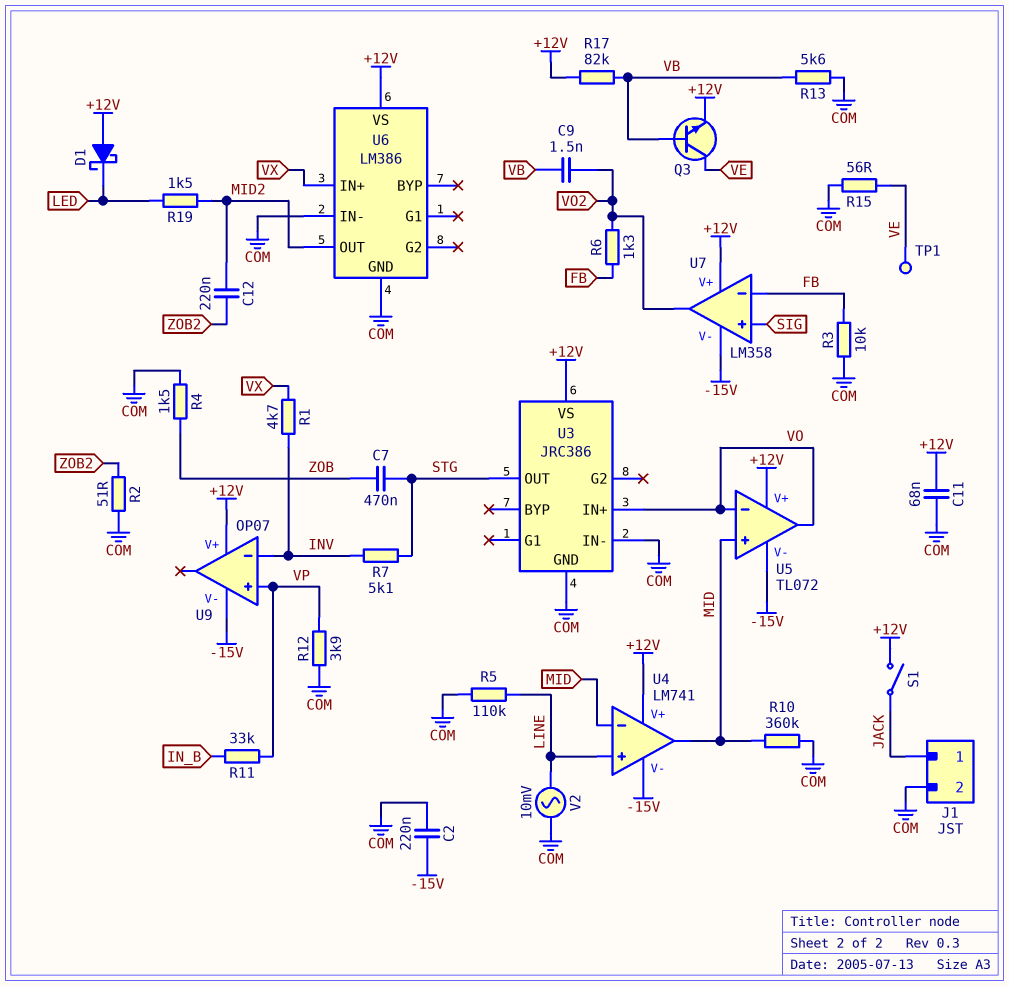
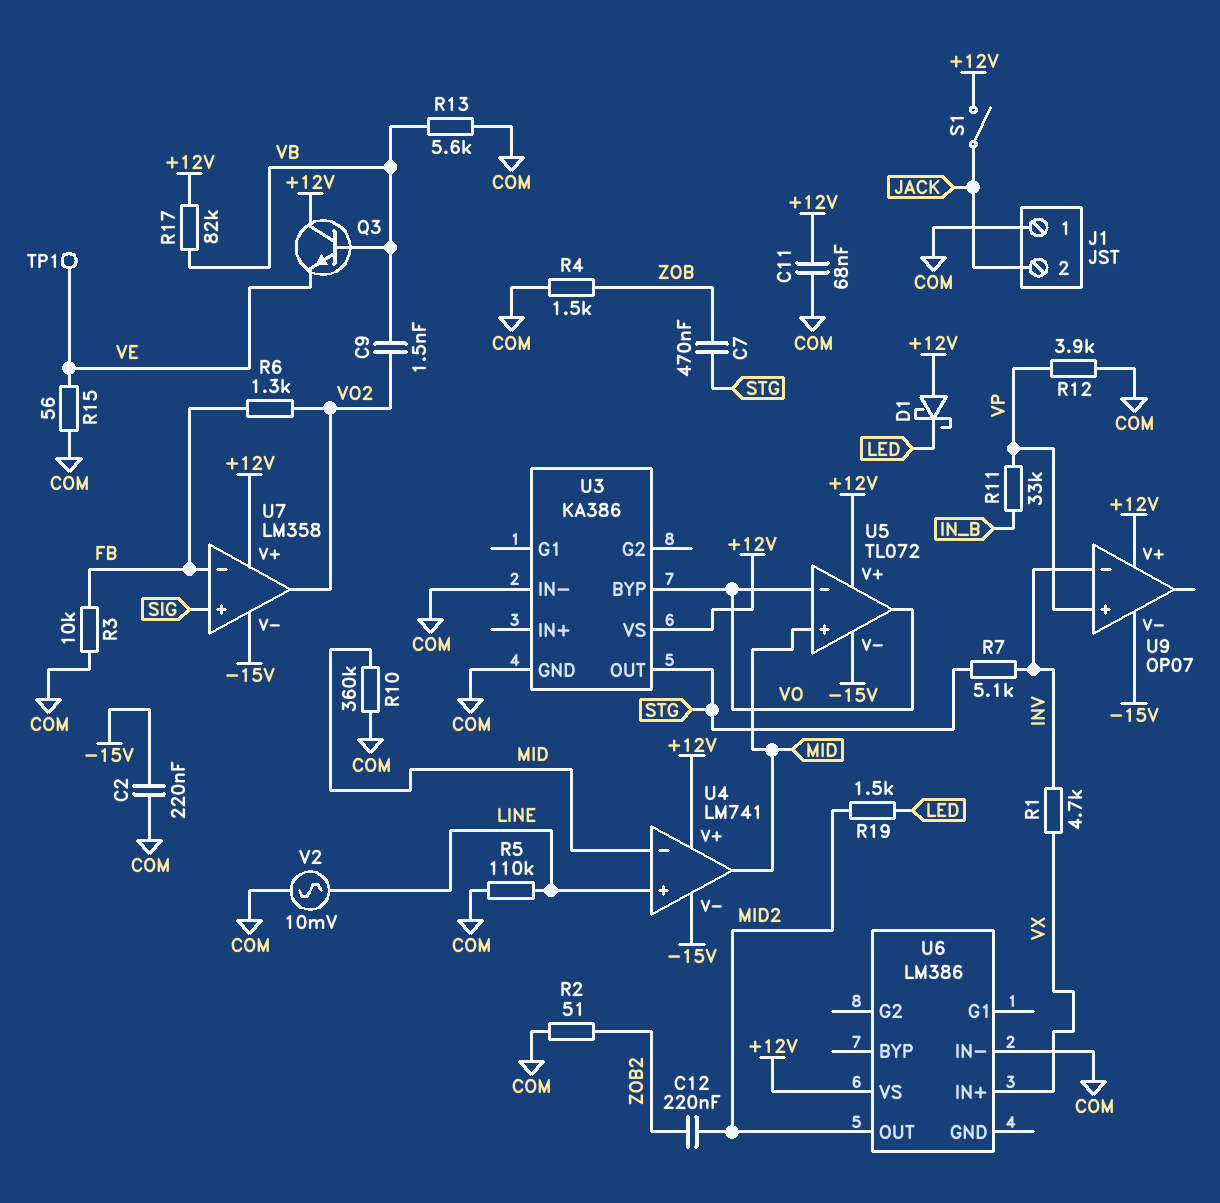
J1 pin 1: JACK -> COM
J1 pin 2: COM -> JACK
Q3: NPN (B VB, C VE, E +12V) -> NPN (B VB, C +12V, E VE)
U3: JRC386 -> KA386
U3 pin BYP: none -> VO
U3 pin IN+: VO -> none
U6 pin GND: COM -> none

